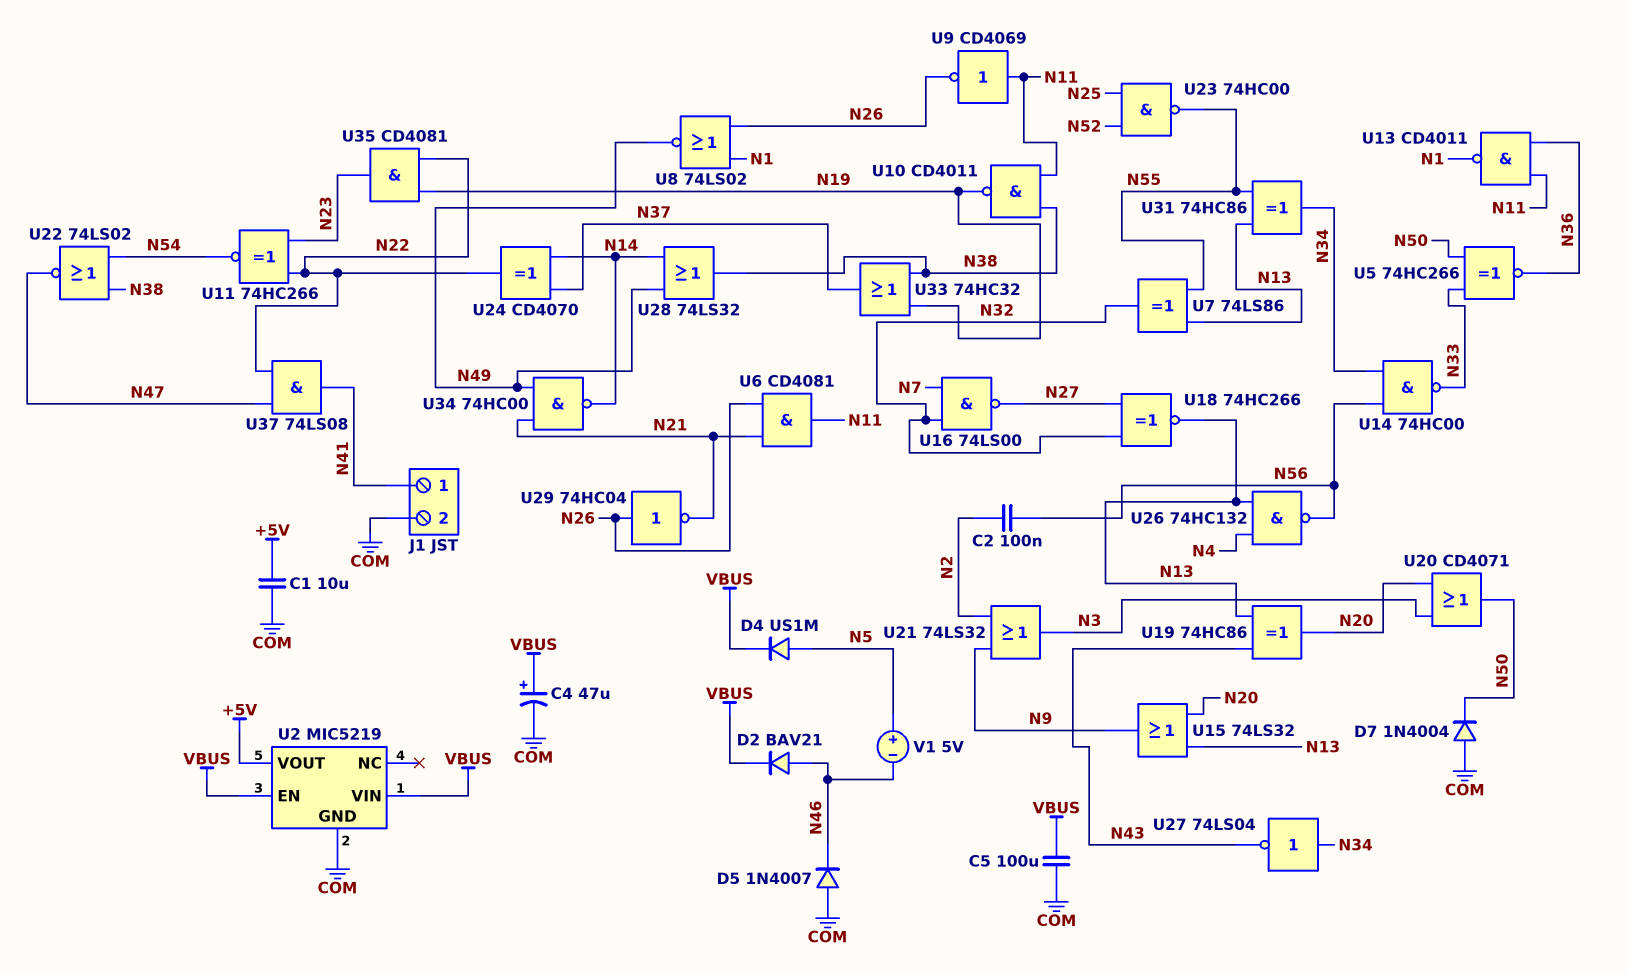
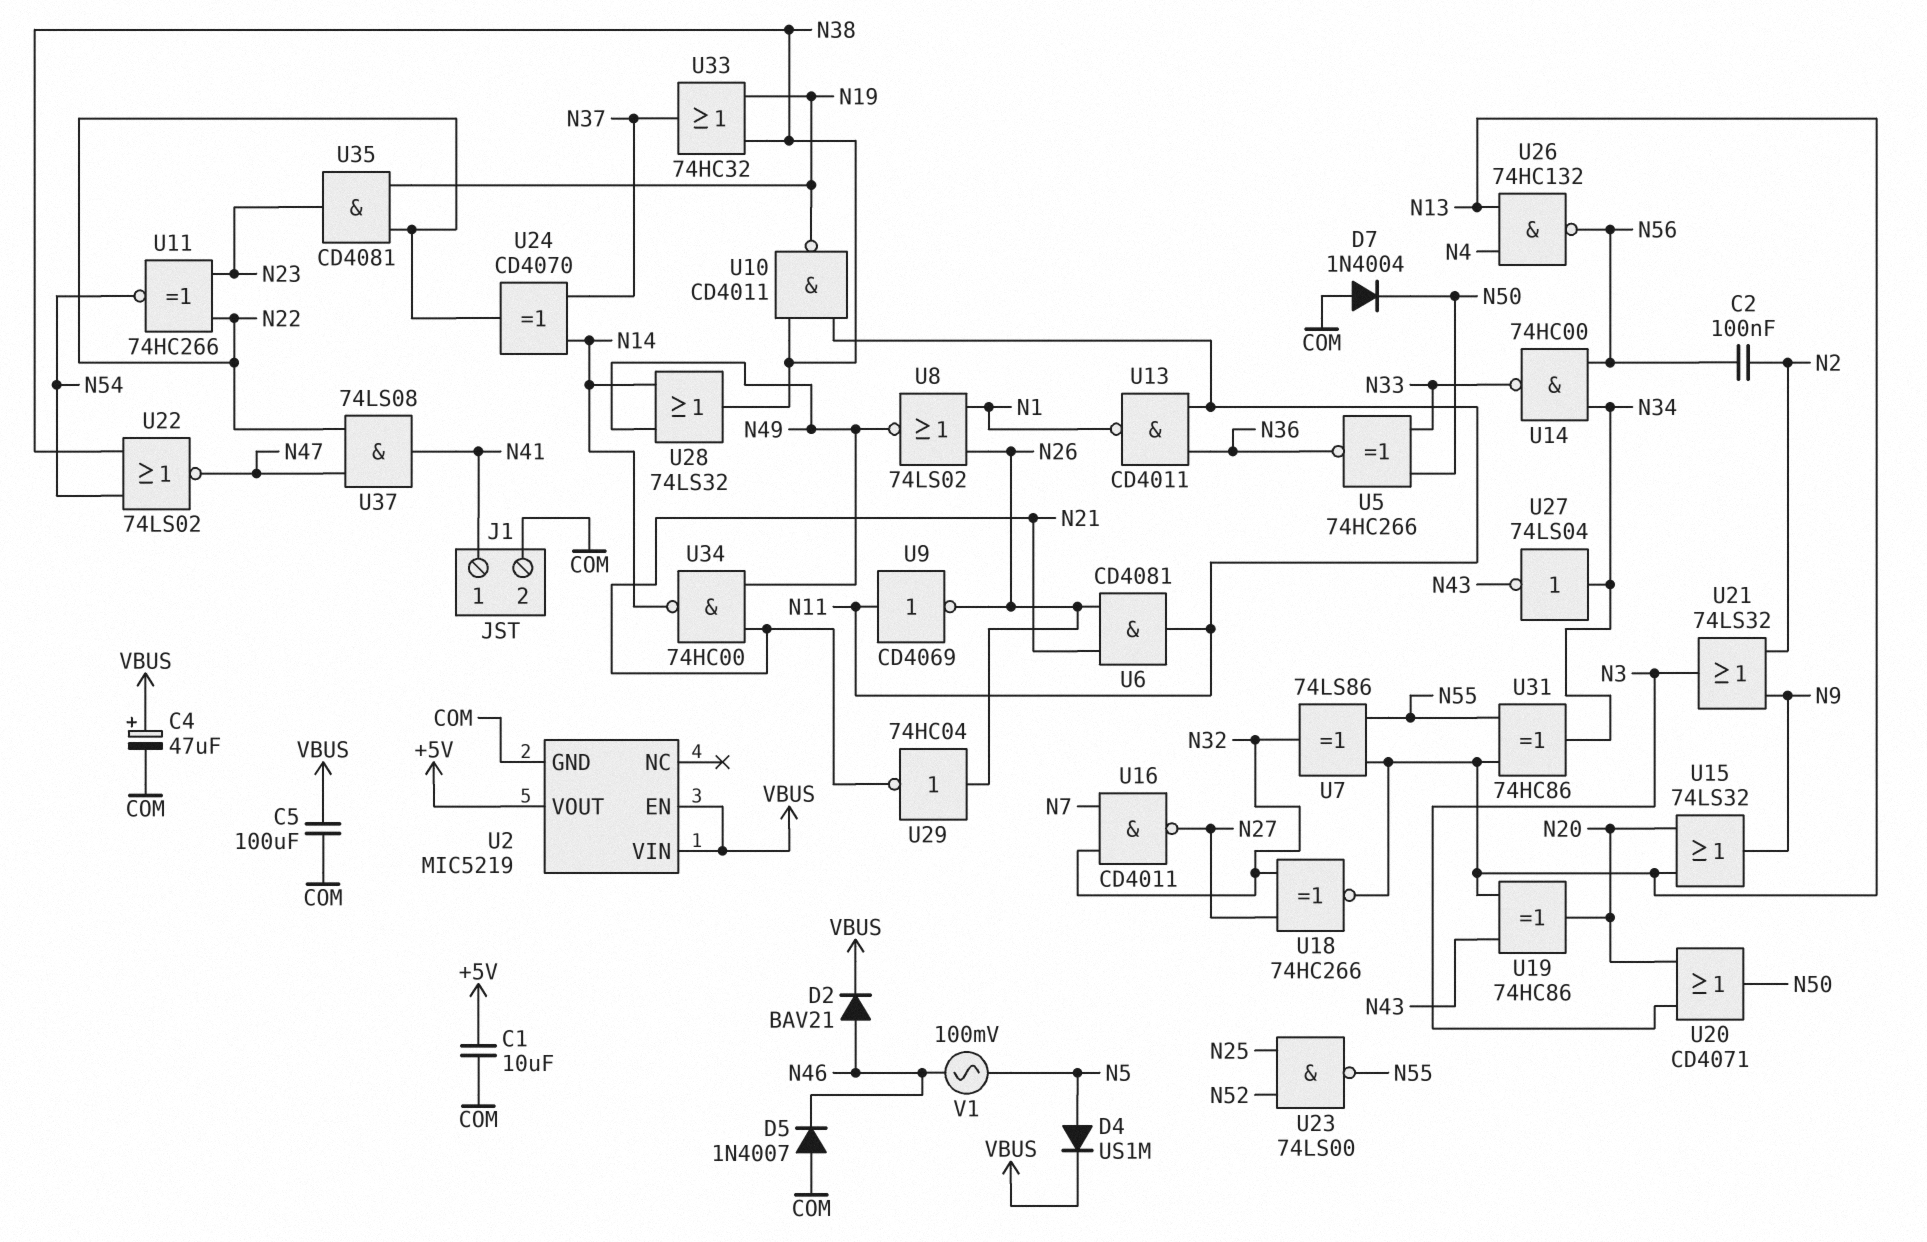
U16: NAND 74LS00 (in N7, in N32, out N27) -> NAND CD4011 (in N7, in N32, out N27)
U23: NAND 74HC00 (in N25, in N52, out N55) -> NAND 74LS00 (in N25, in N52, out N55)
V1: 5V (plus N5, minus N46) -> AC 100mV (N5, N46)

